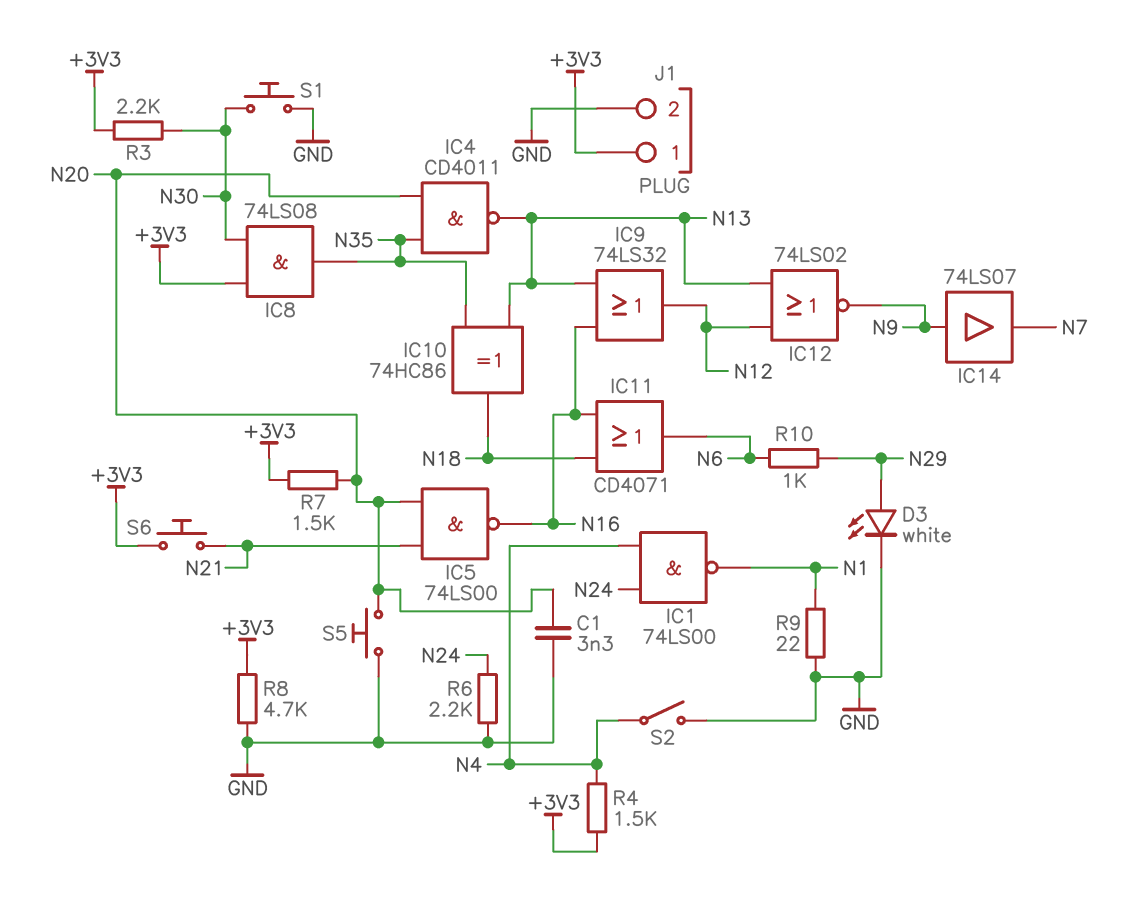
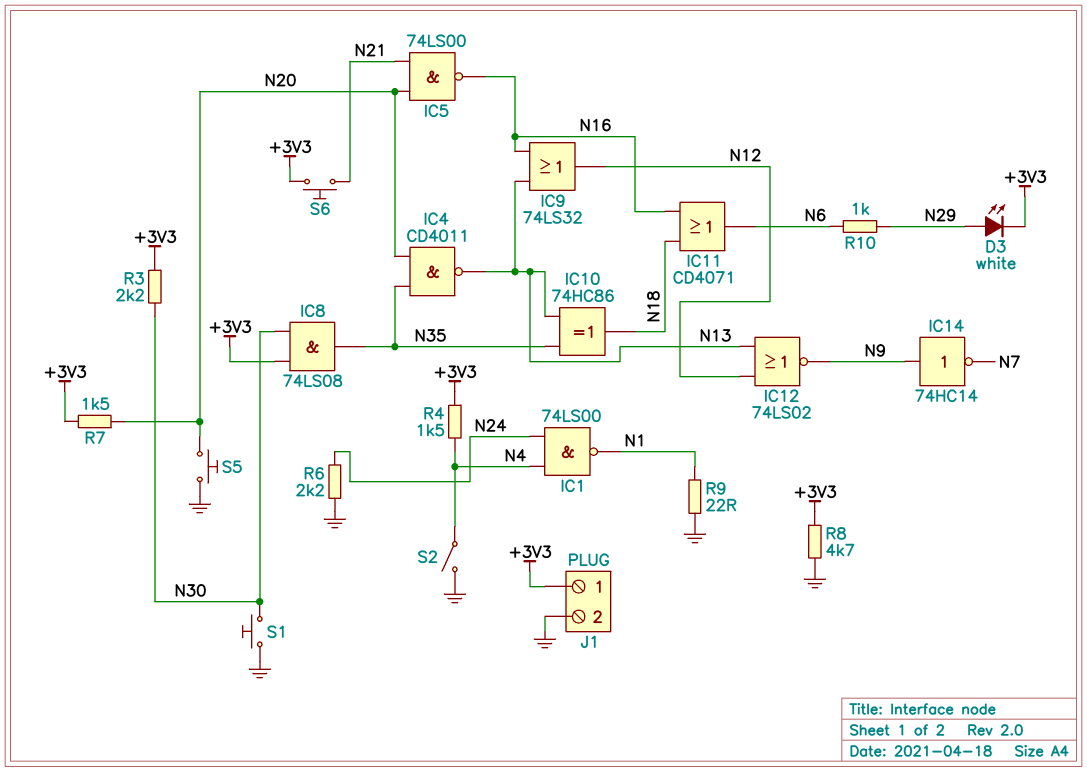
C1: 3.3nF (GND, N20) -> none
D3: LED white (A N29, K GND) -> LED white (A N29, K +3V3)
IC14: buffer 74LS07 (in N9, out N7) -> NOT 74HC14 (in N9, out N7)

